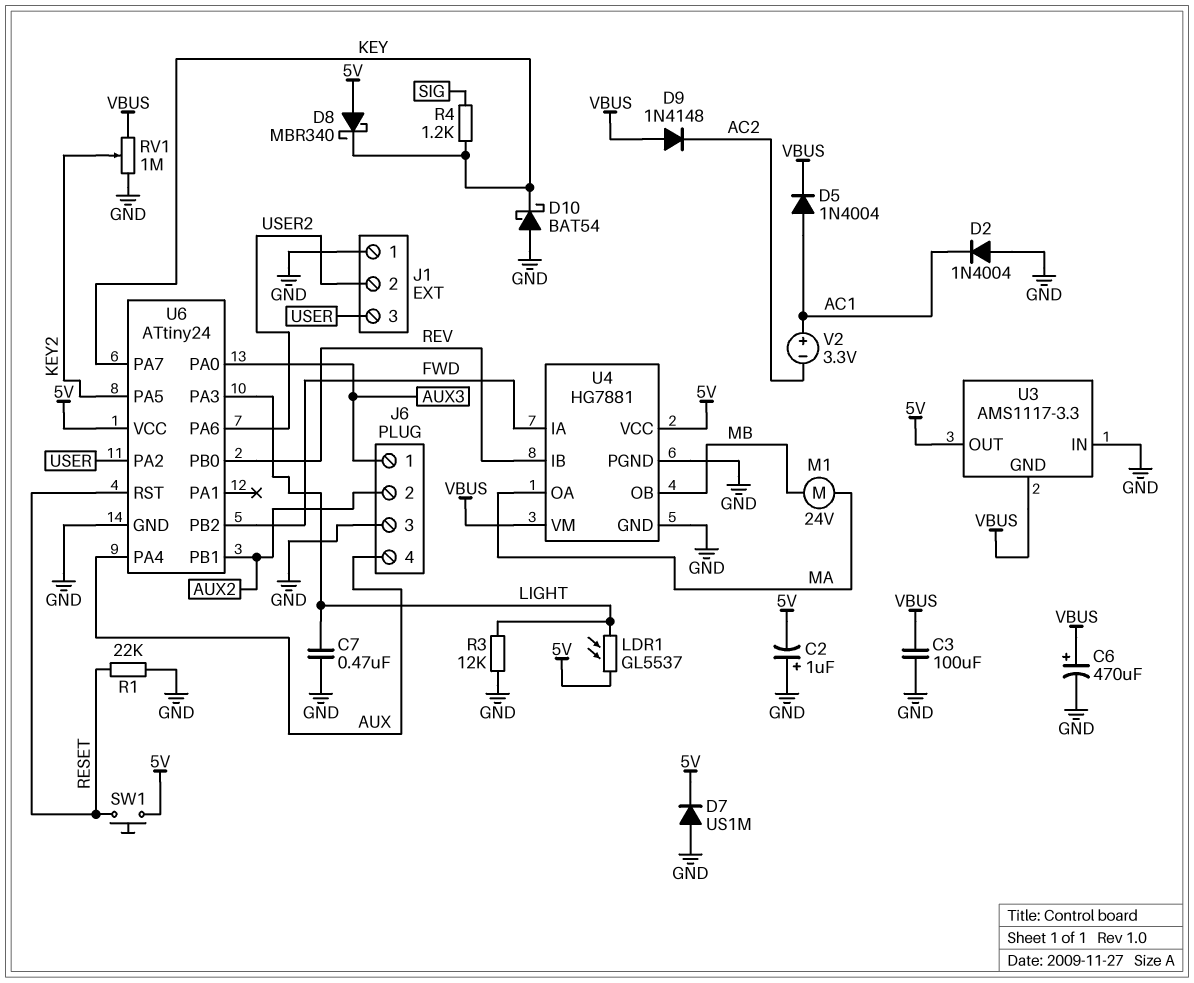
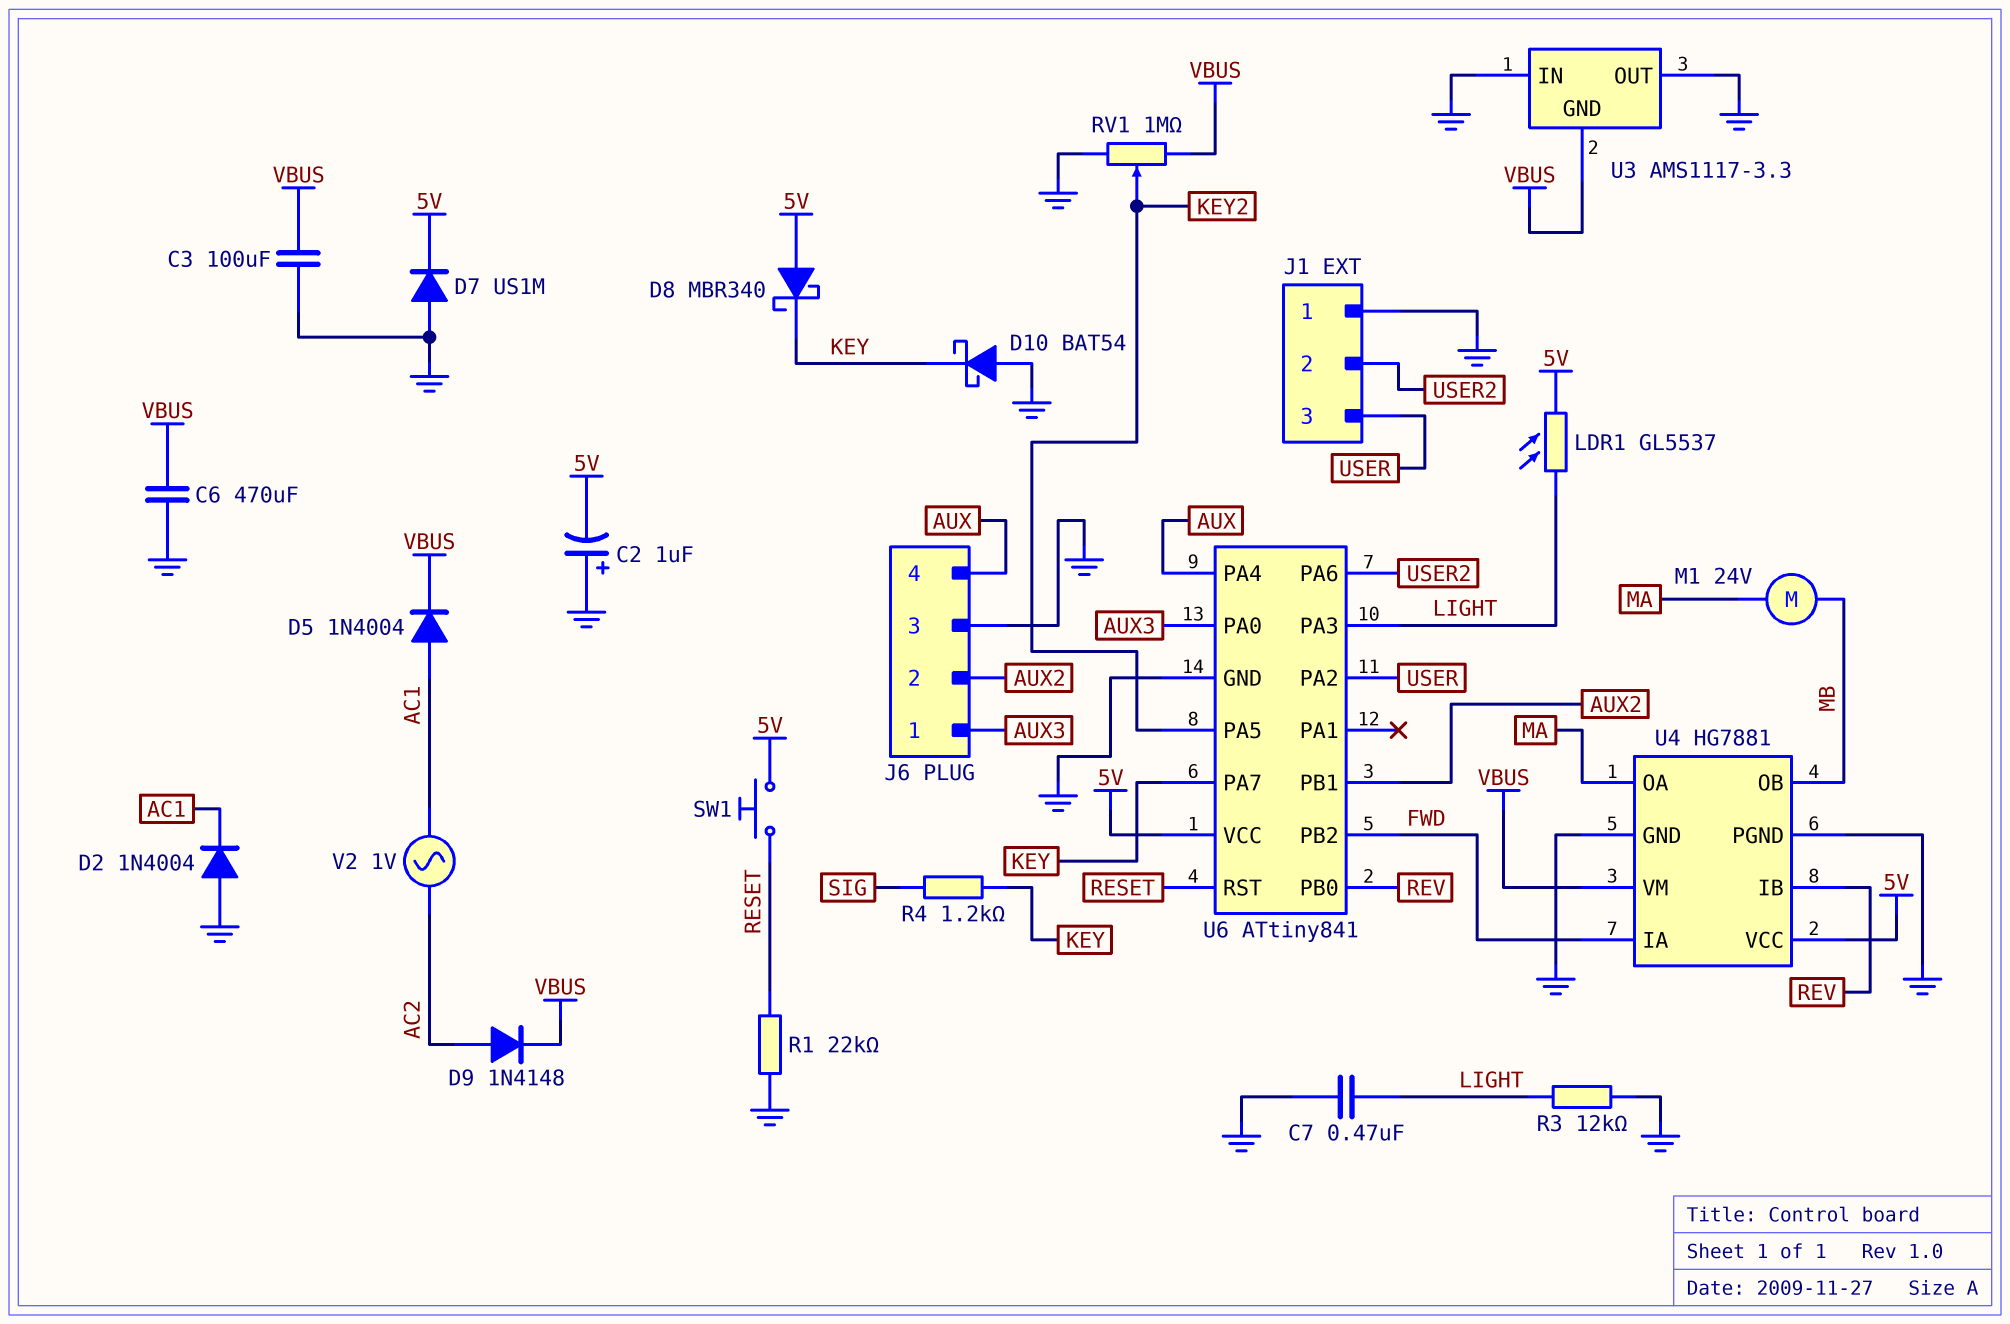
C6: 470uF (plus VBUS, minus GND) -> 470uF (GND, VBUS)
D9: diode 1N4148 (A VBUS, K AC2) -> diode 1N4148 (A AC2, K VBUS)
U3 pin OUT: 5V -> GND
U6: ATtiny24 -> ATtiny841
V2: 3.3V (plus AC1, minus AC2) -> AC 1V (AC1, AC2)

